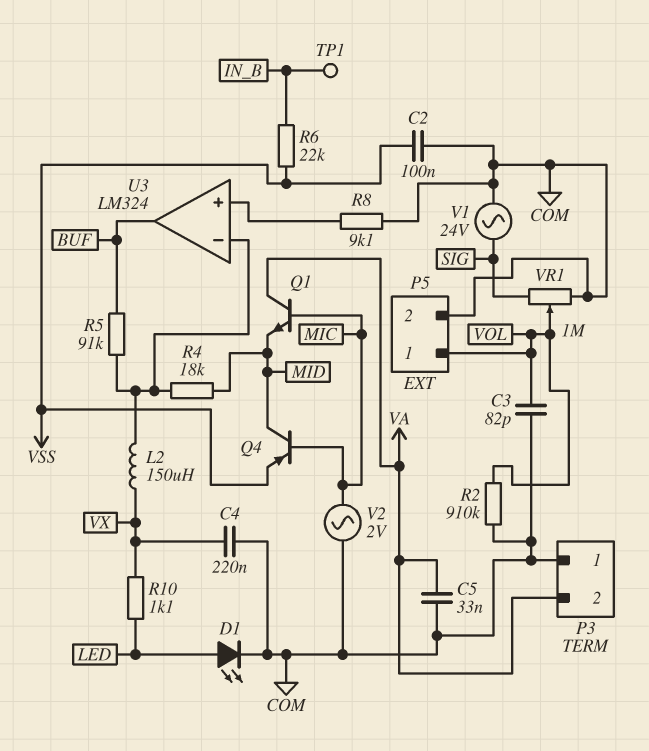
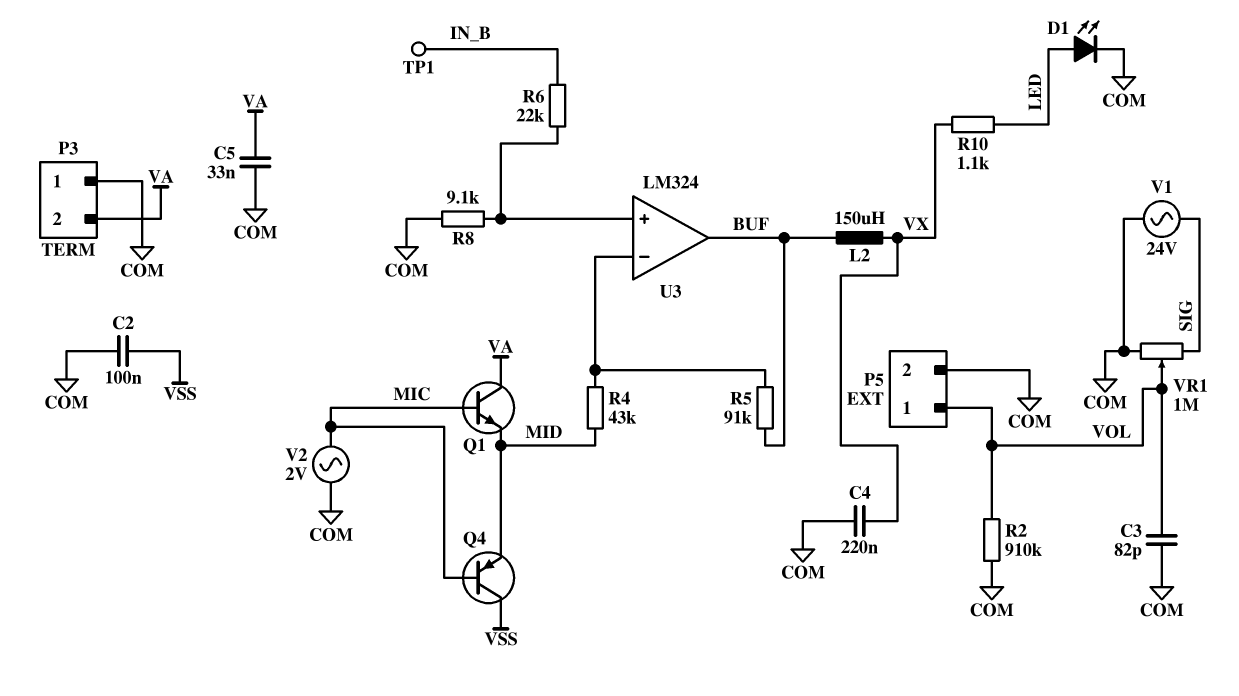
L2: 150uH (U3/in-, VX) -> 150uH (BUF, VX)
Q4: PNP (B MIC, C MID, E VSS) -> PNP (B MIC, C VSS, E MID)
R4: 18k (MID, U3/in-) -> 43k (MID, U3/in-)
R6: 22k (IN_B, VSS) -> 22k (IN_B, U3/in+)

